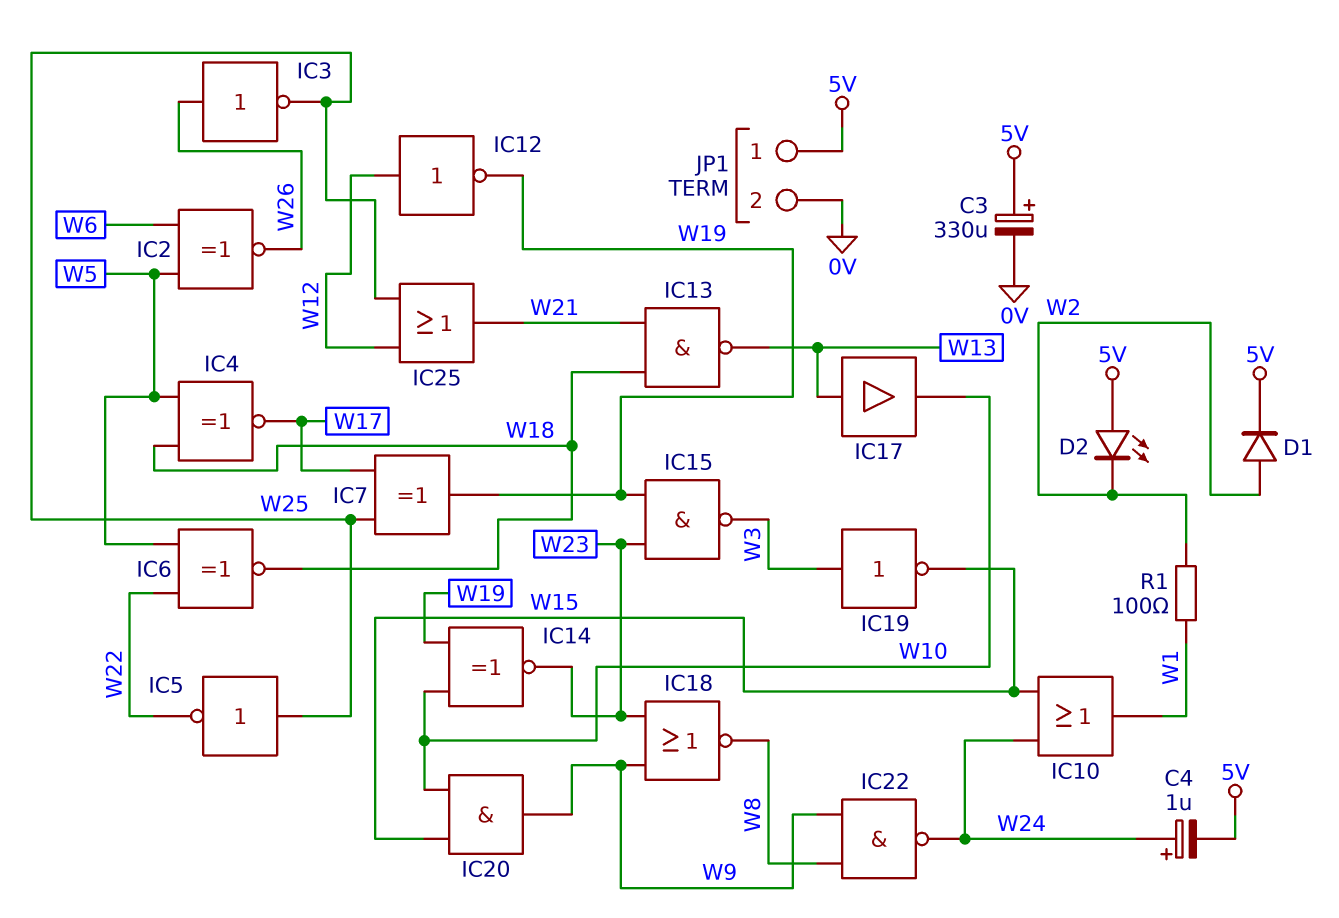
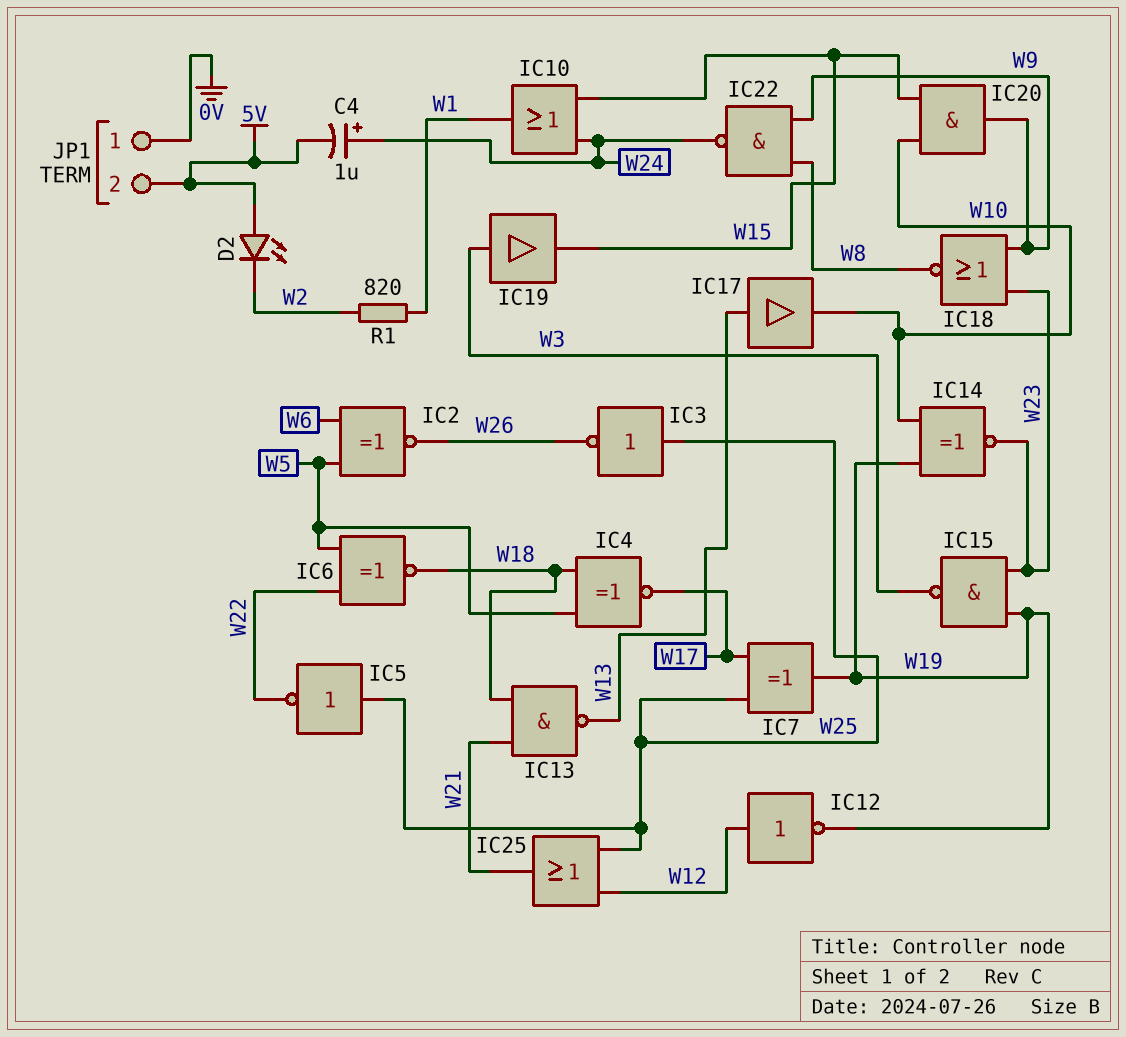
C3: 330uF (plus 5V, minus 0V) -> none
D1: diode (A W2, K 5V) -> none
IC3: NOT (in W26, out W25) -> NOT (in W25, out W26)
IC19: NOT (in W3, out W15) -> buffer (in W3, out W15)
JP1 pin 1: 5V -> 0V
JP1 pin 2: 0V -> 5V
R1: 100 (W1, W2) -> 820 (W1, W2)

